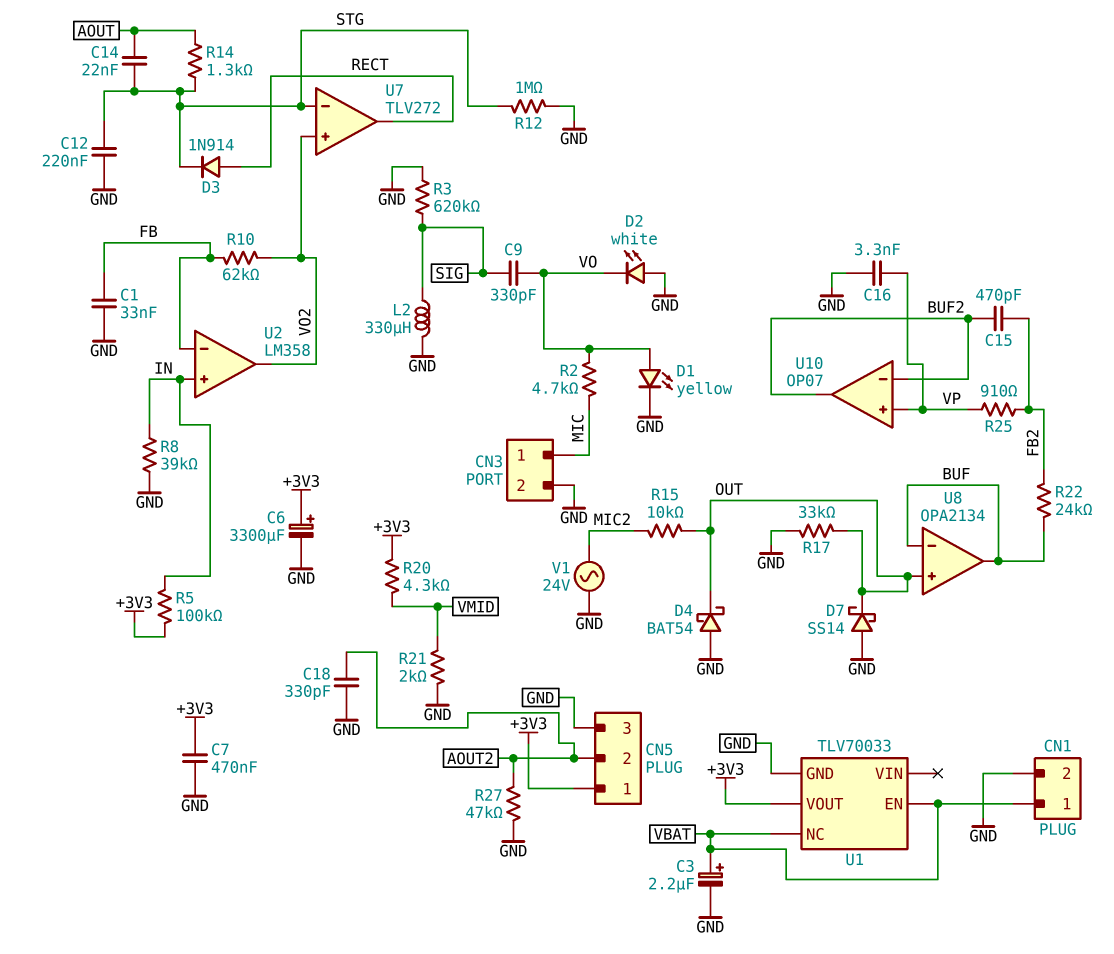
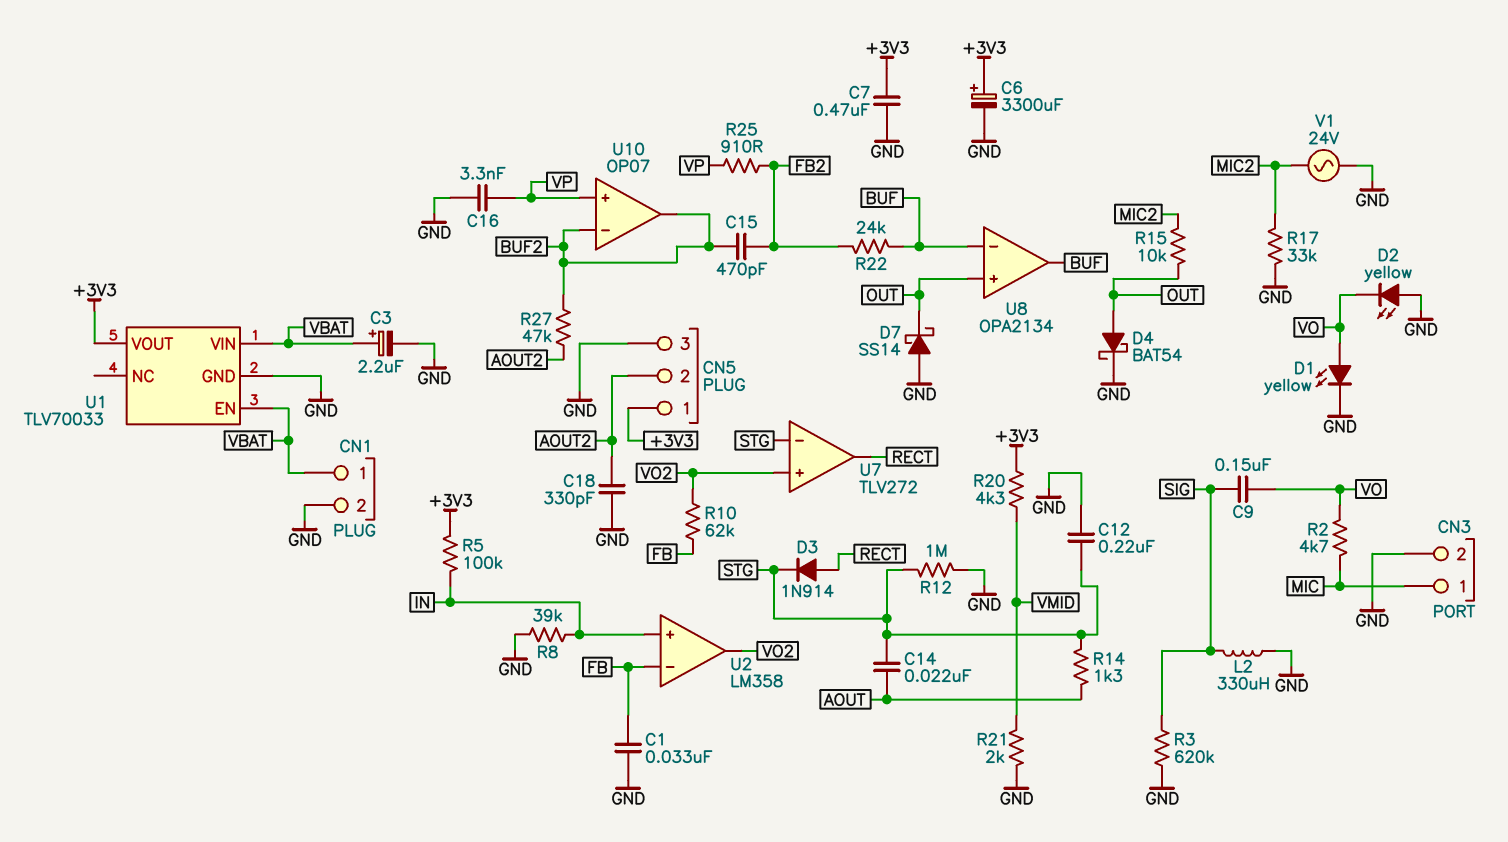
C9: 330pF (SIG, VO) -> 150nF (SIG, VO)
D2: LED white (A GND, K VO) -> LED yellow (A GND, K VO)
D4: schottky BAT54 (A GND, K OUT) -> schottky BAT54 (A OUT, K GND)
R17: 33k (GND, OUT) -> 33k (GND, MIC2)
R27: 47k (AOUT2, GND) -> 47k (AOUT2, BUF2)
U1 pin NC: VBAT -> none
U1 pin VIN: none -> VBAT

